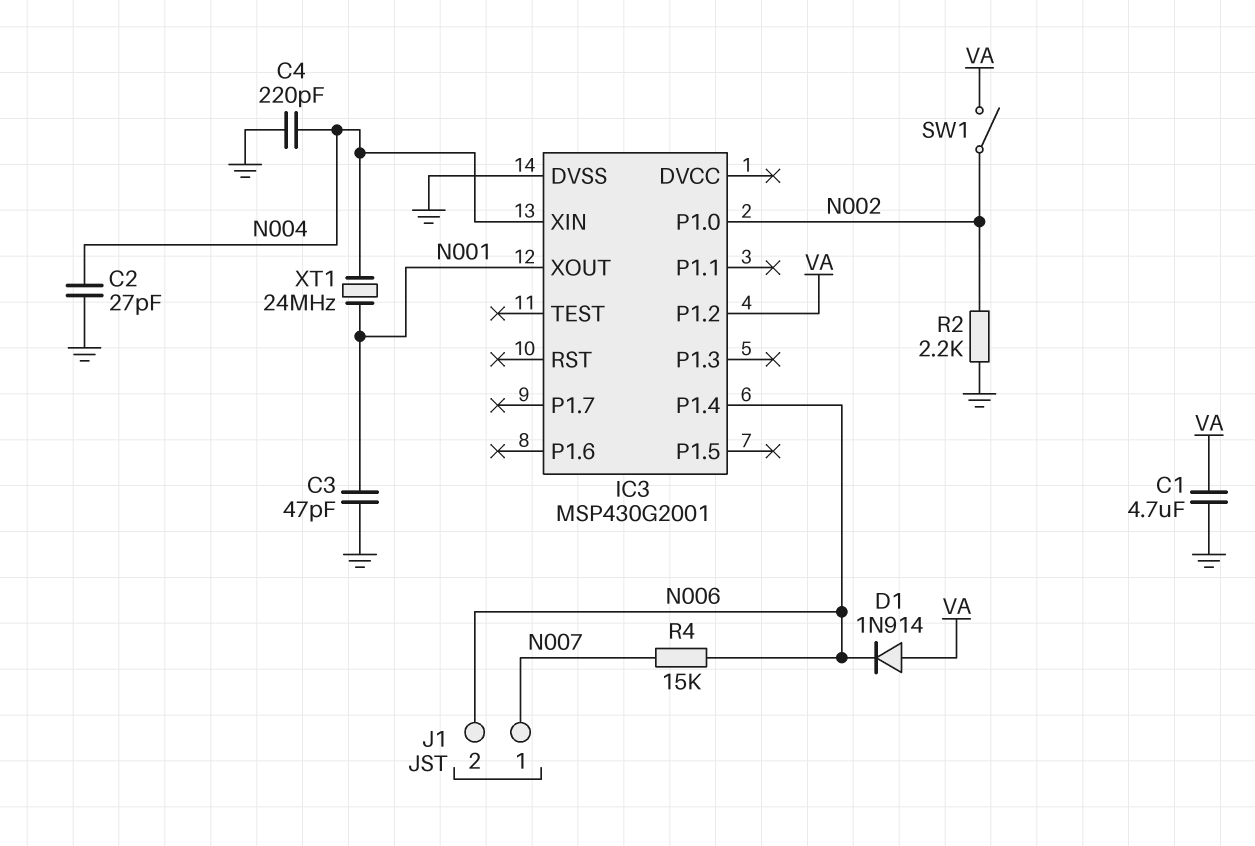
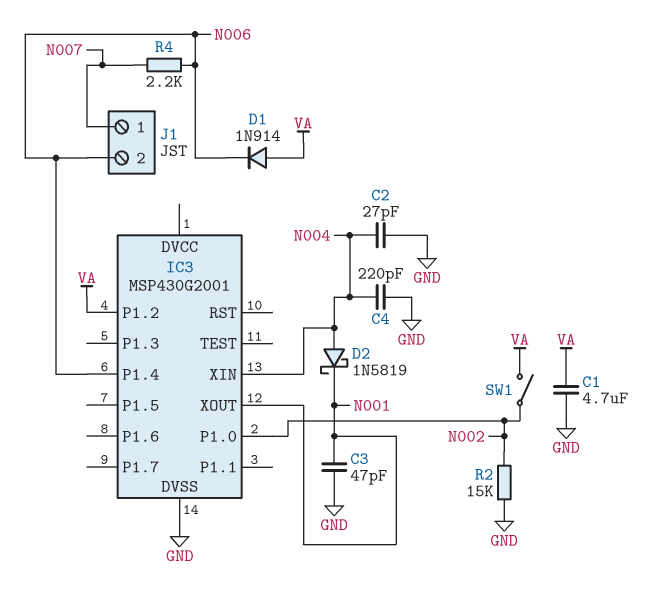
D2: none -> schottky 1N5819 (A N004, K N001)
R2: 2.2k (GND, N002) -> 15k (GND, N002)
R4: 15k (N006, N007) -> 2.2k (N006, N007)
XT1: 24MHz (N001, N004) -> none

